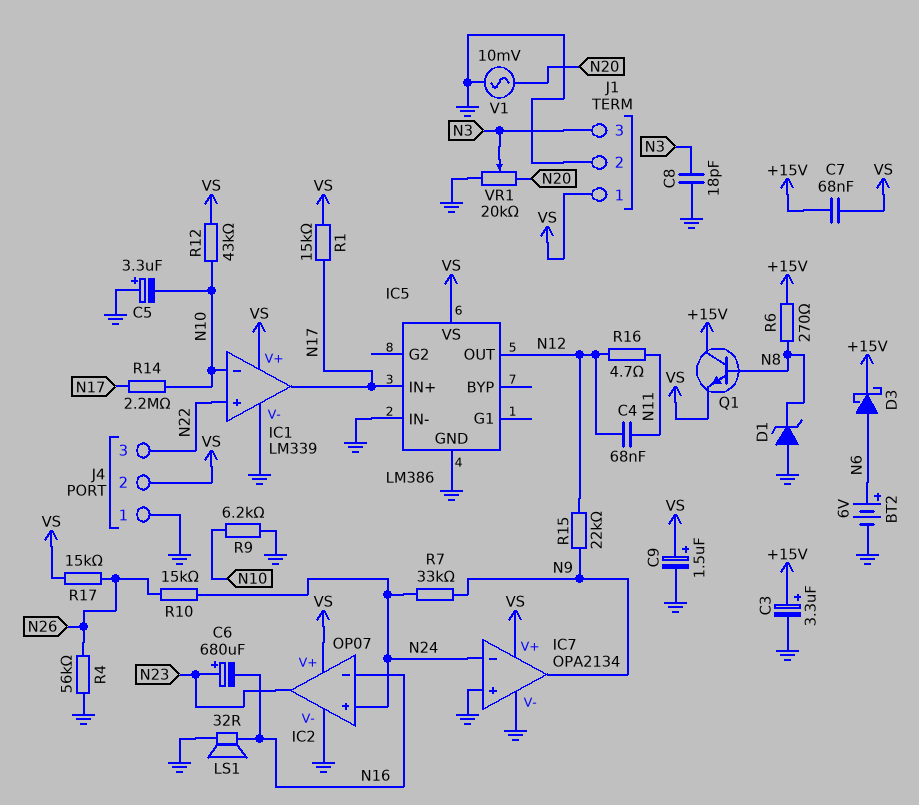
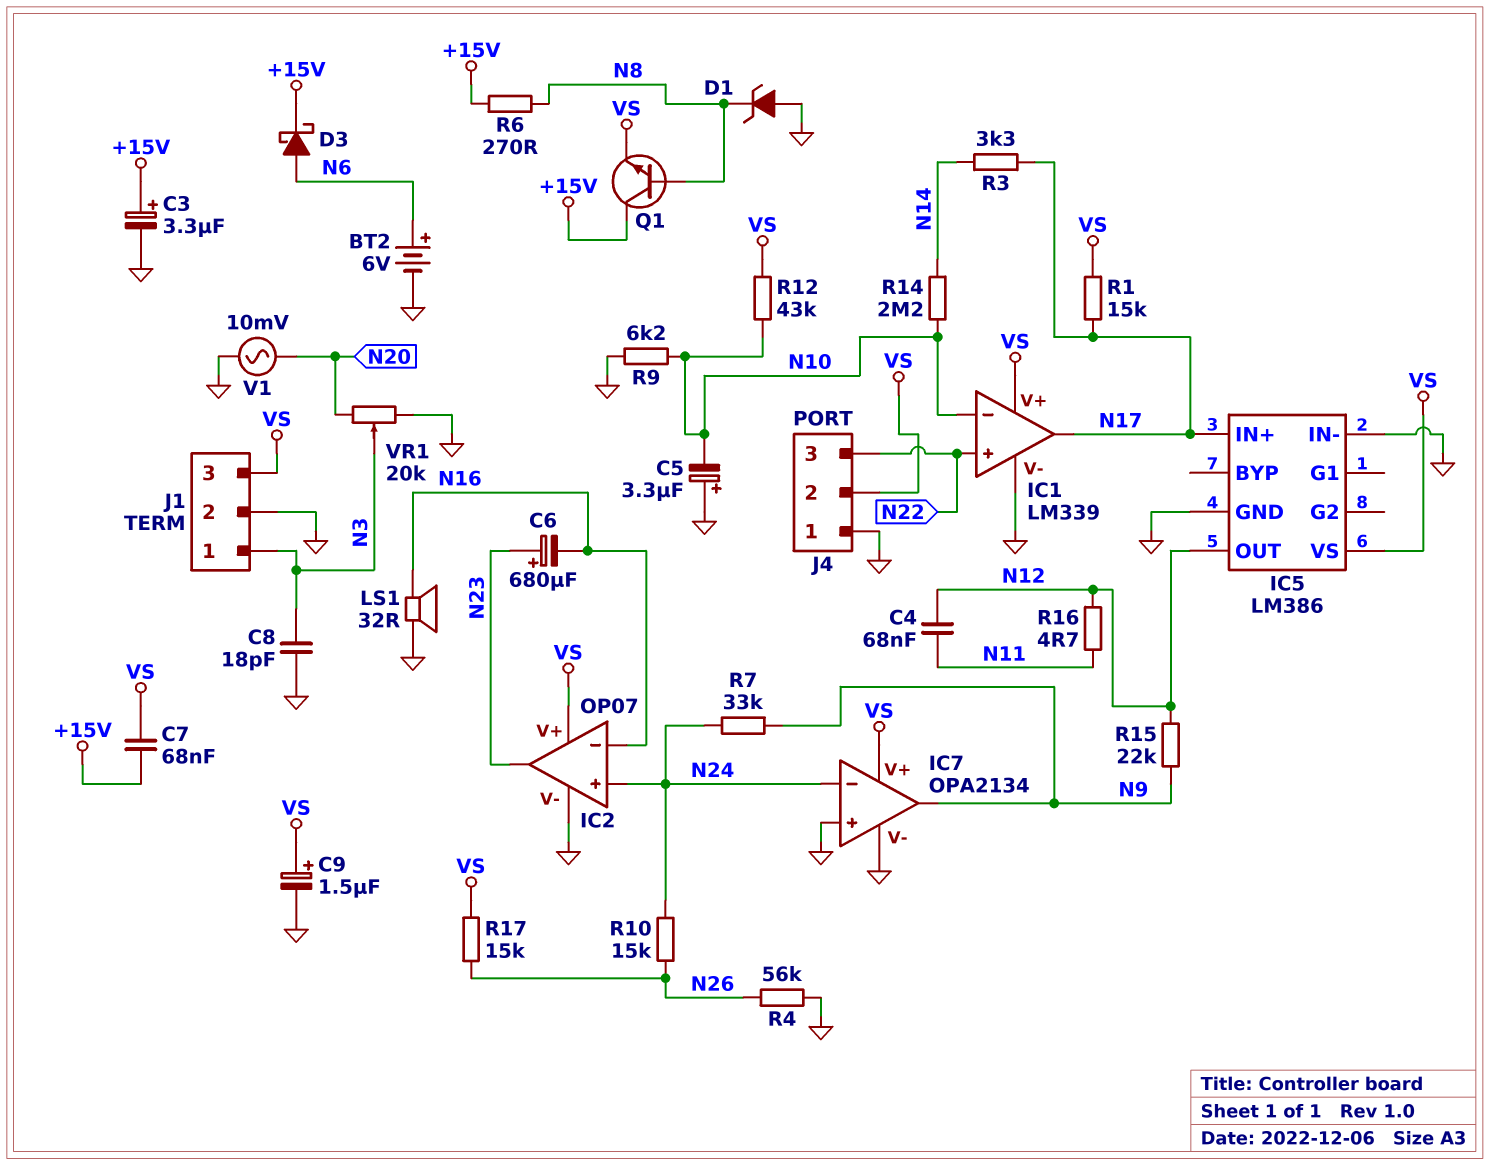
J1 pin 1: VS -> N3
J1 pin 3: N3 -> VS
R3: none -> 3.3k (N14, N17)
R14: 2.2M (N10, N17) -> 2.2M (N10, N14)

